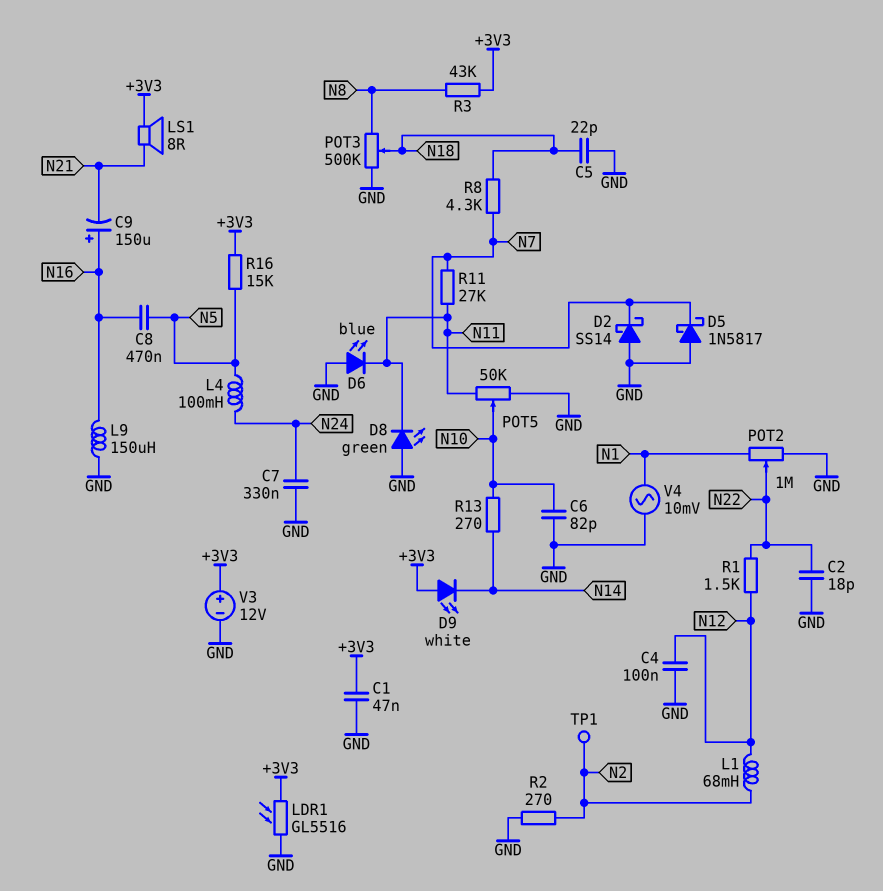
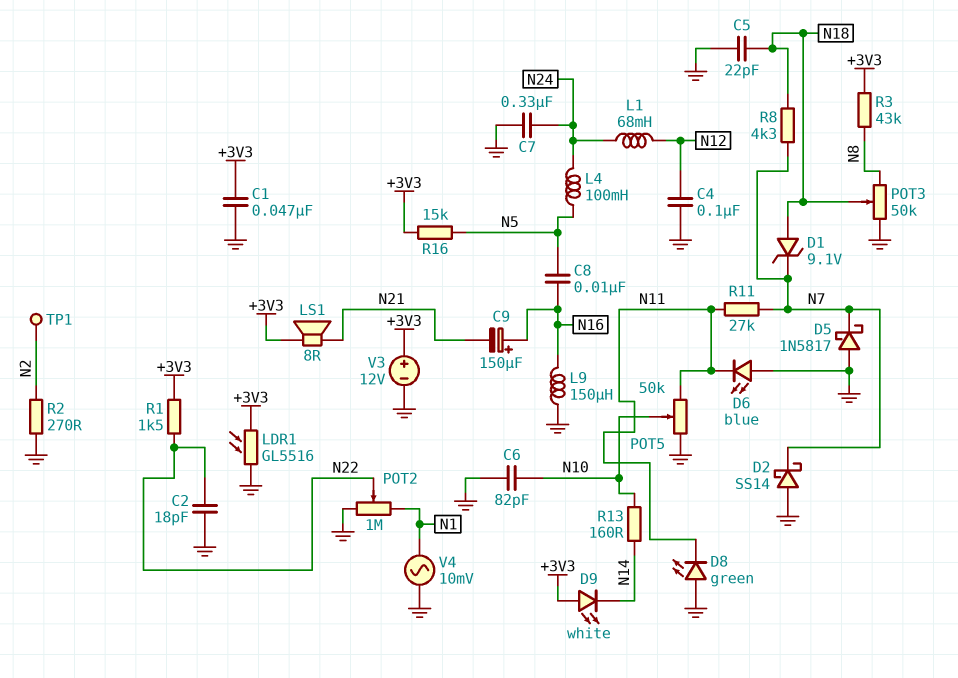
C8: 470nF (N5, N16) -> 10nF (N5, N16)
D1: none -> zener 9.1V (A N18, K N7)
L1: 68mH (N2, N12) -> 68mH (N12, N24)
POT3: 500k (GND, N8, wiper N18) -> 50k (GND, N8, wiper N18)
R1: 1.5k (N12, N22) -> 1.5k (+3V3, N22)
R13: 270 (N10, N14) -> 160 (N10, N14)

